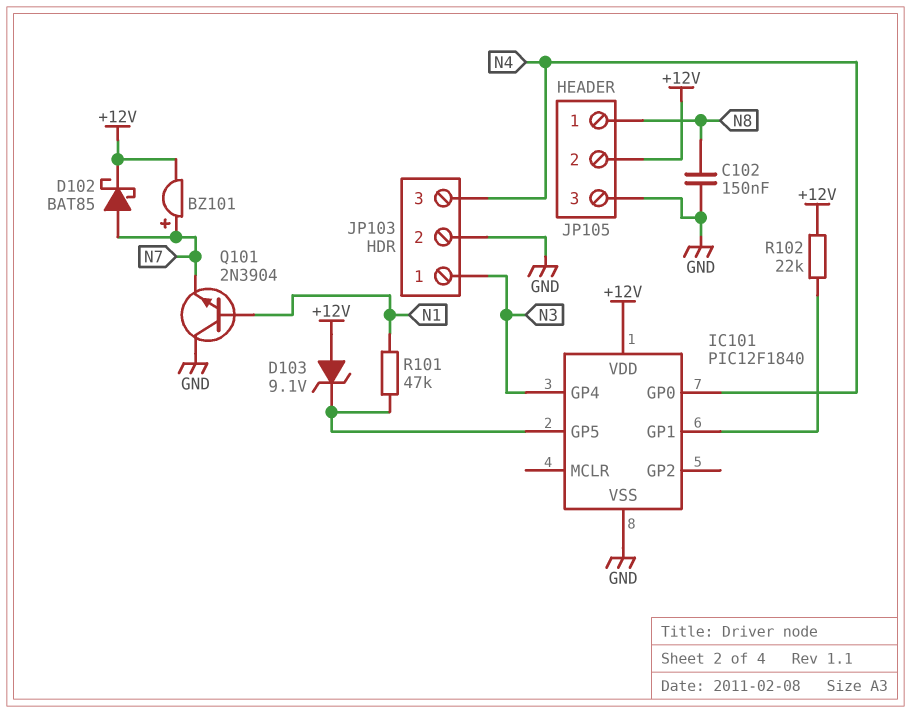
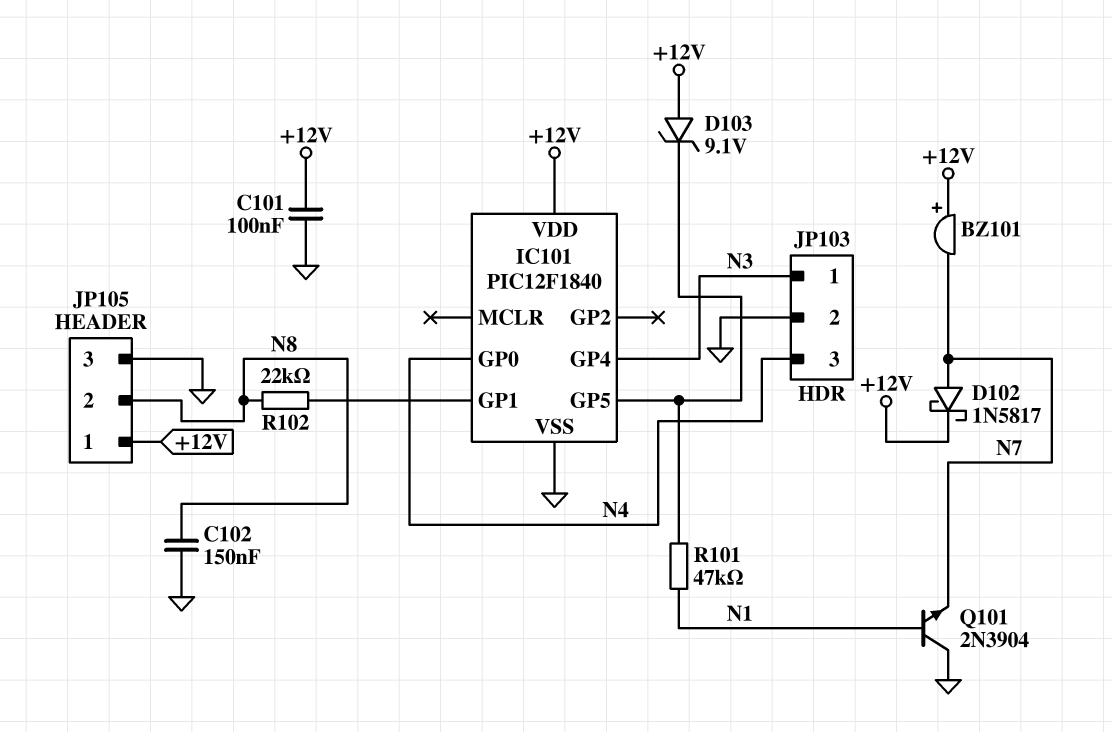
BZ101: buzzer (plus N7, minus +12V) -> buzzer (plus +12V, minus N7)
C101: none -> 100nF (+12V, GND)
D102: schottky BAT85 (A N7, K +12V) -> schottky 1N5817 (A N7, K +12V)
JP105 pin 1: N8 -> +12V
JP105 pin 2: +12V -> N8
R102: 22k (+12V, IC101/GP1) -> 22k (IC101/GP1, N8)

